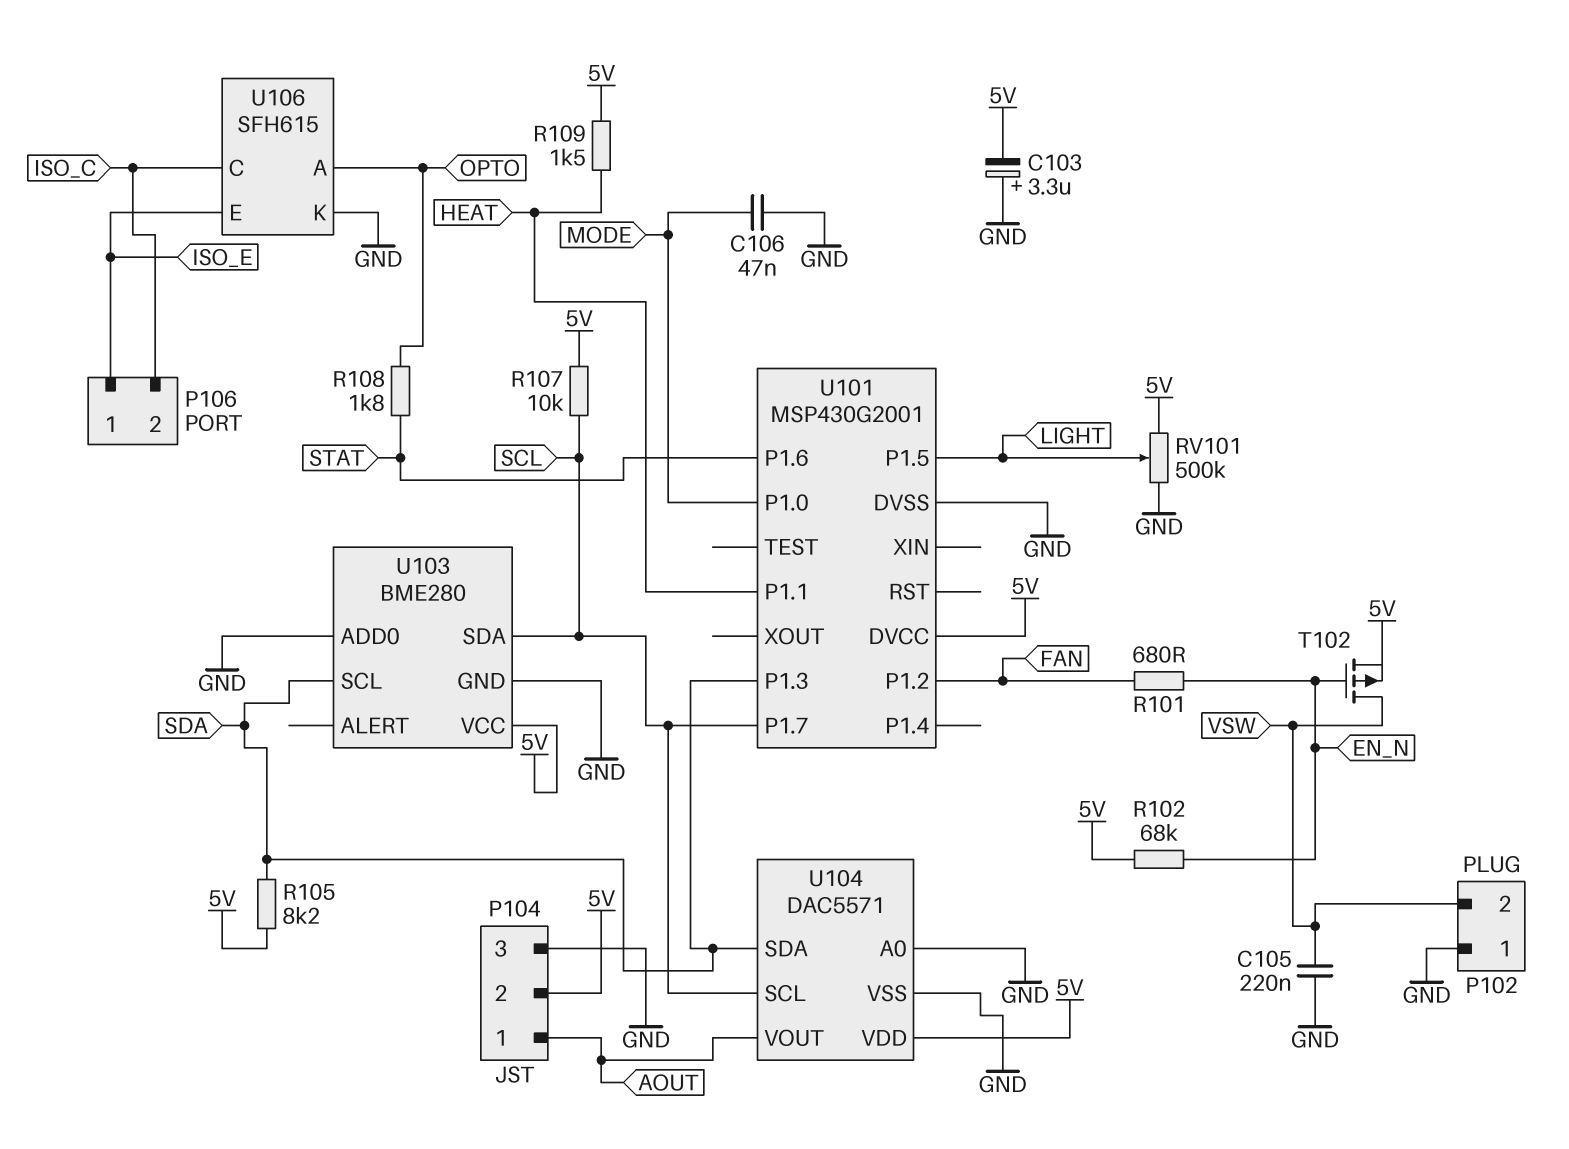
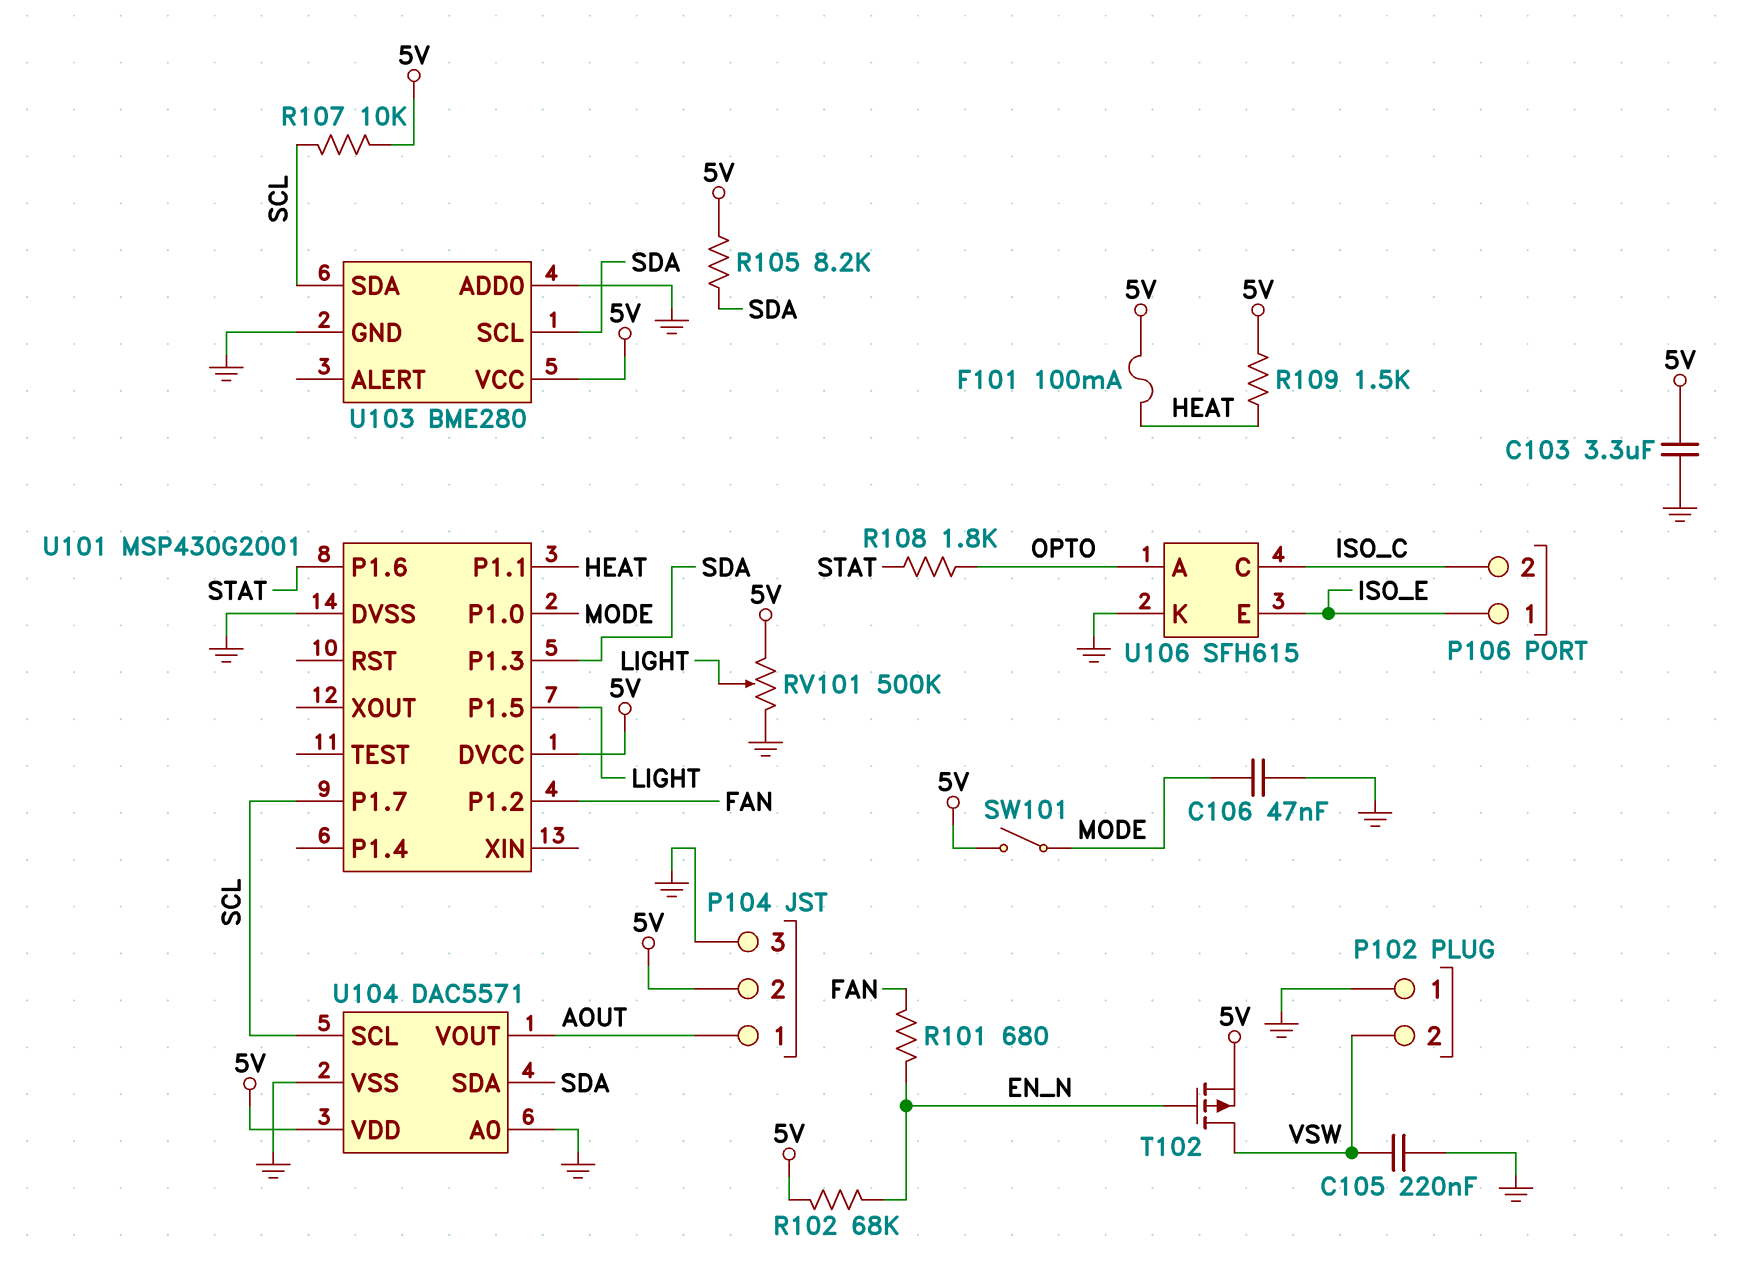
C103: 3.3uF (plus GND, minus 5V) -> 3.3uF (5V, GND)
F101: none -> 100mA (5V, HEAT)
SW101: none -> switch (5V, MODE)

